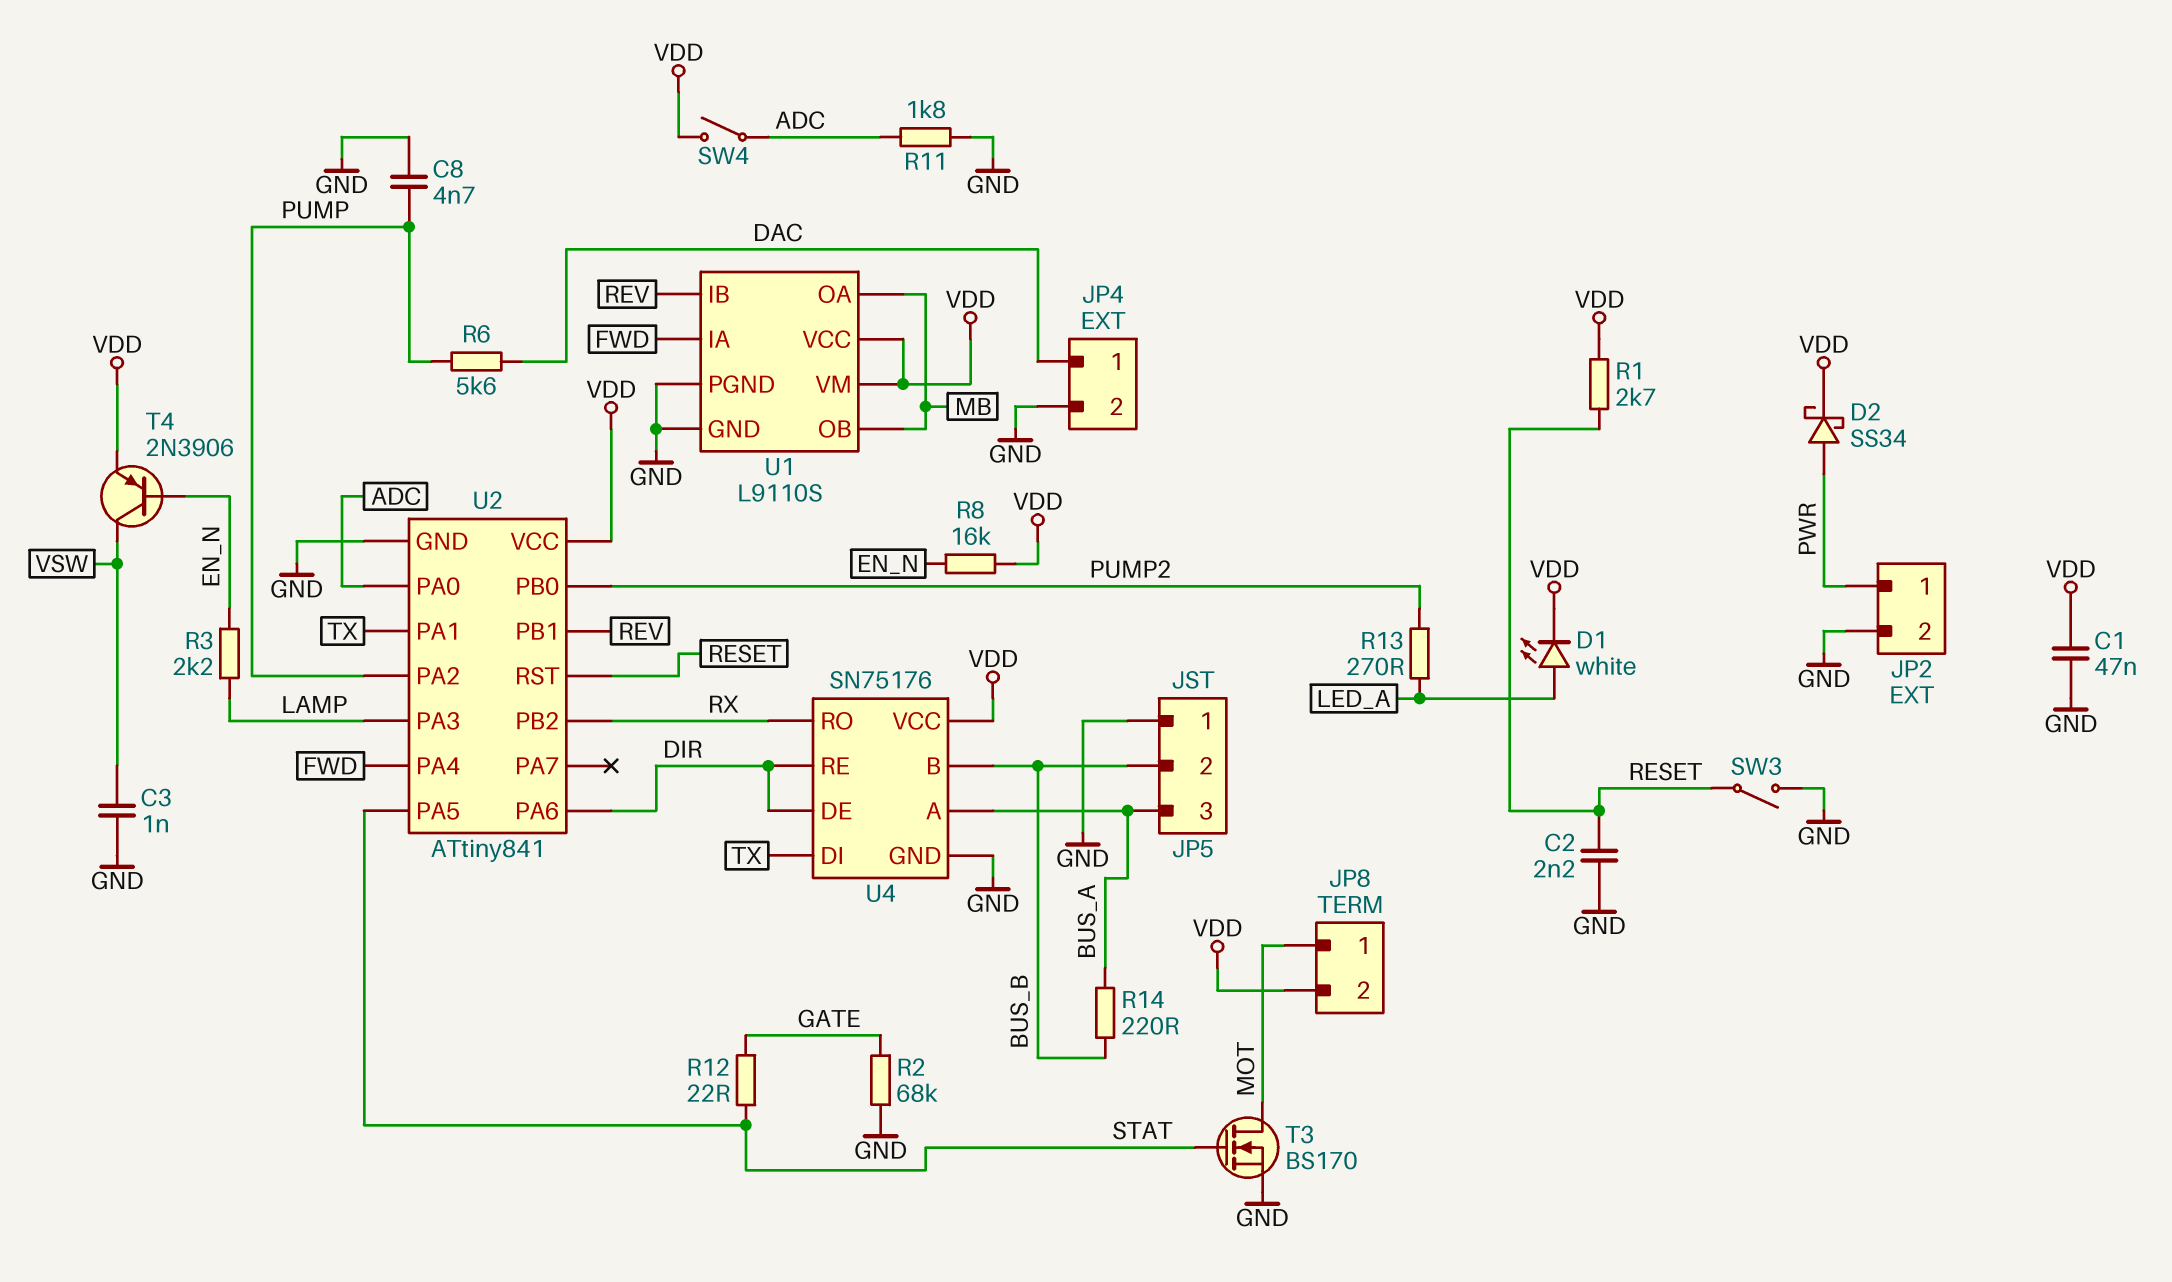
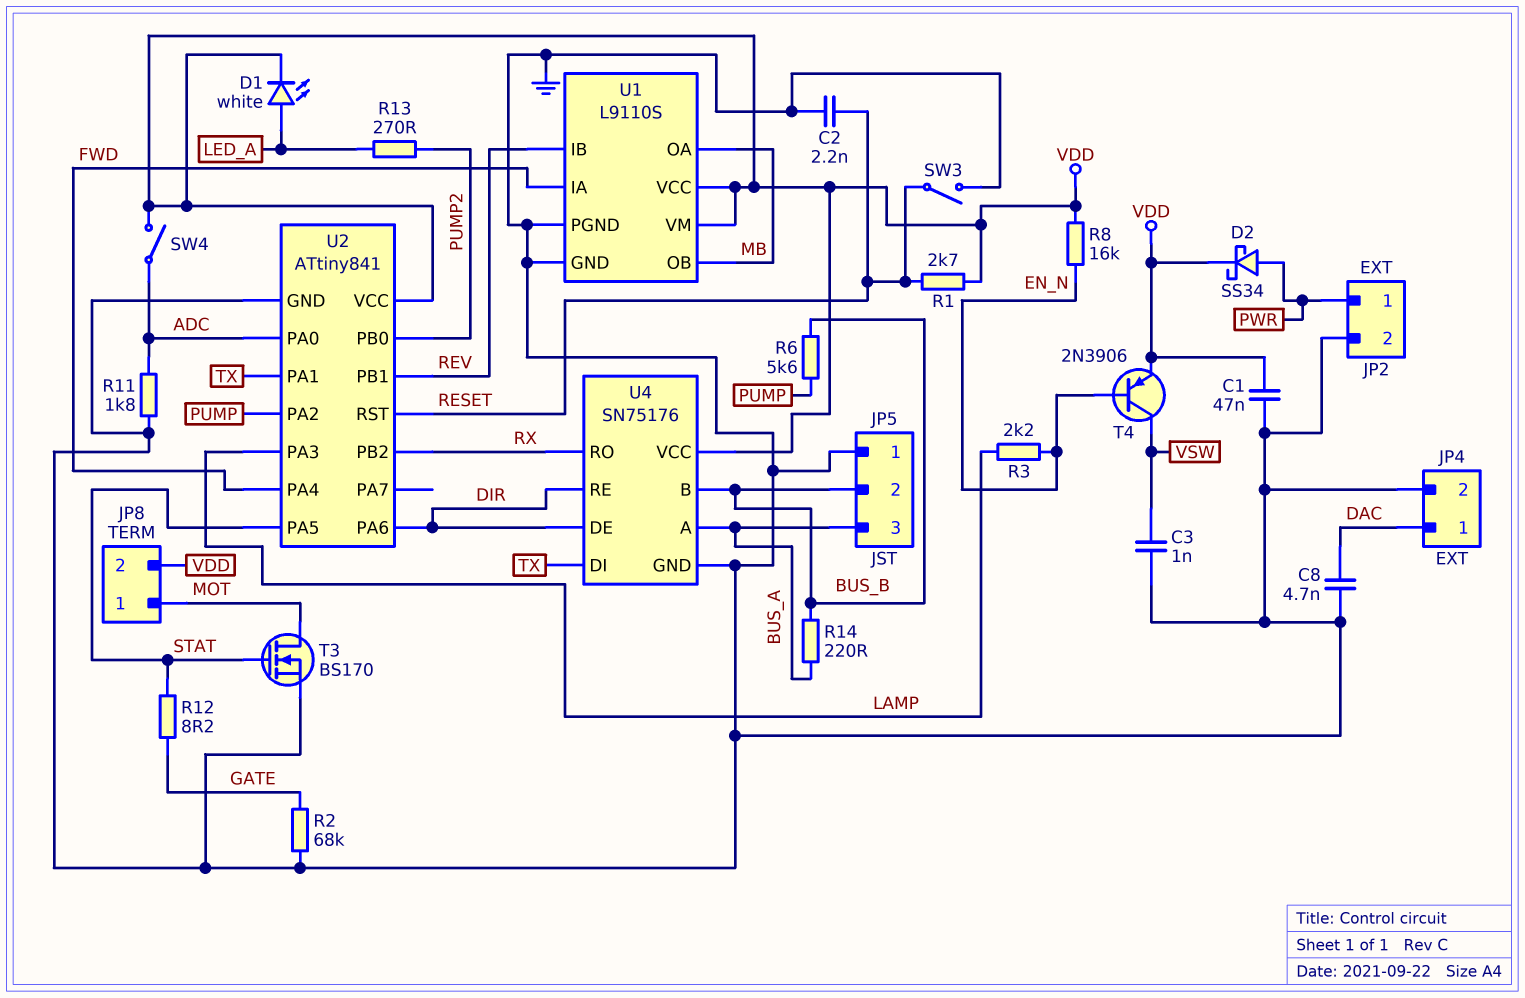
C8: 4.7nF (GND, PUMP) -> 4.7nF (DAC, GND)
R6: 5.6k (DAC, PUMP) -> 5.6k (BUS_B, PUMP)
R12: 22 (GATE, STAT) -> 8.2 (GATE, STAT)

